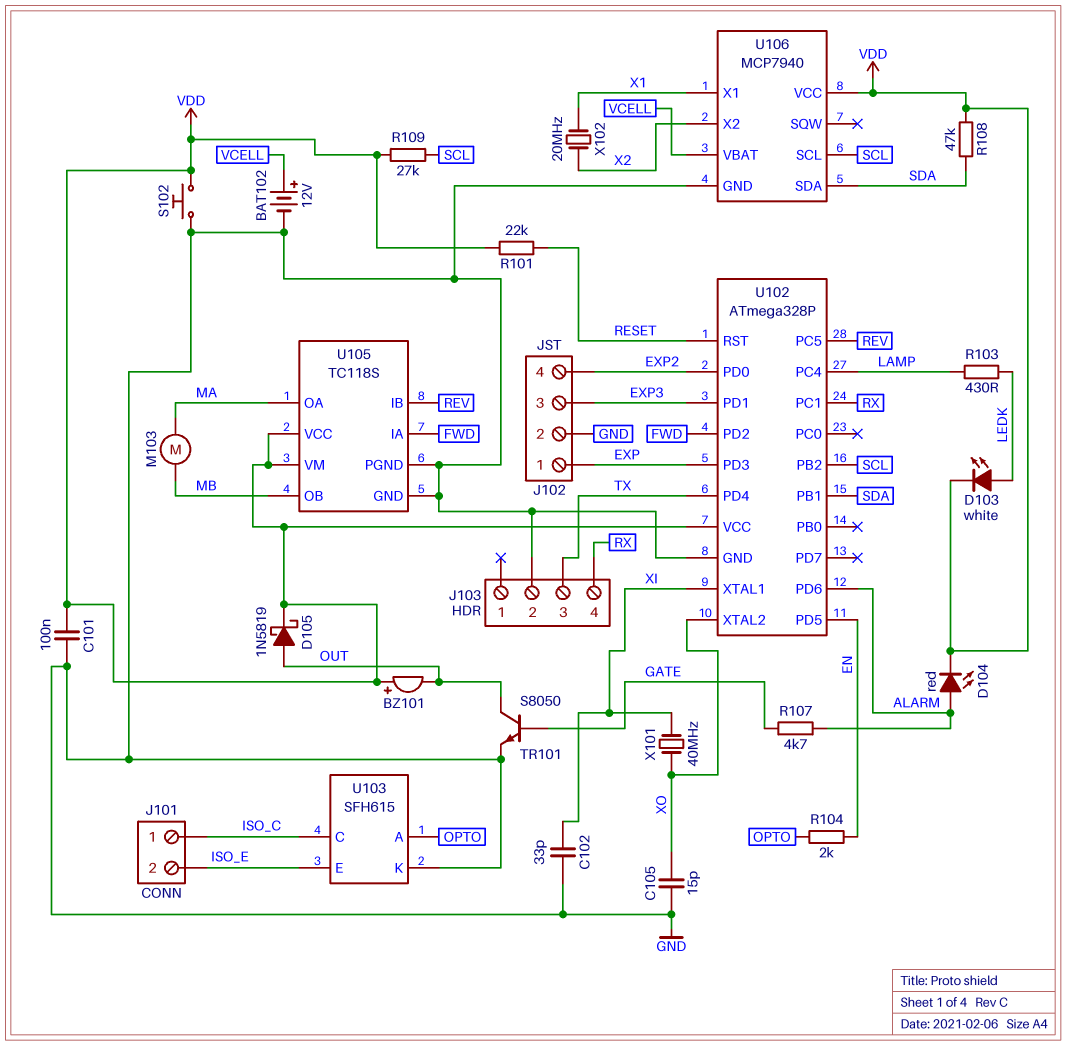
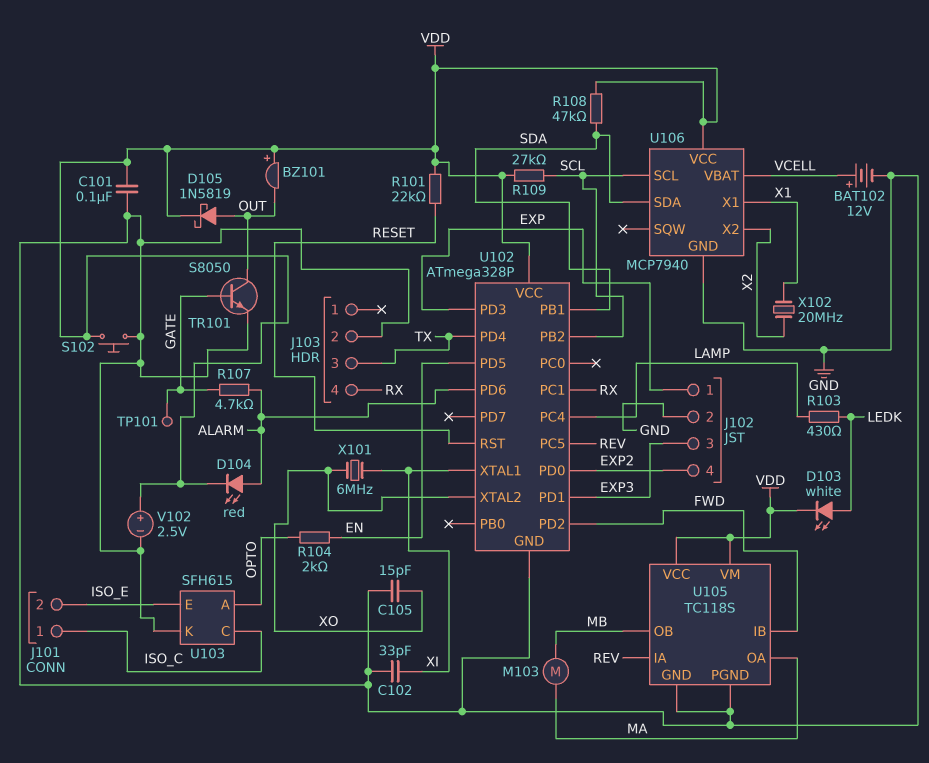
TP101: none -> test point (GATE)
U105 pin IA: FWD -> REV
U105 pin IB: REV -> FWD
V102: none -> 2.5V (plus VDD, minus GND)
X101: 40MHz (XI, XO) -> 6MHz (XI, XO)

